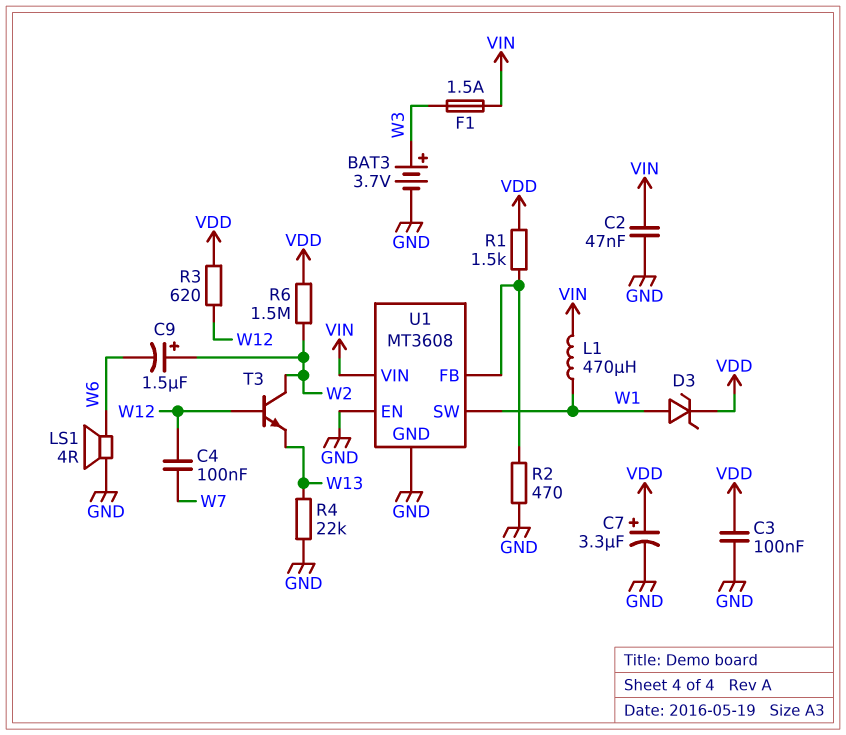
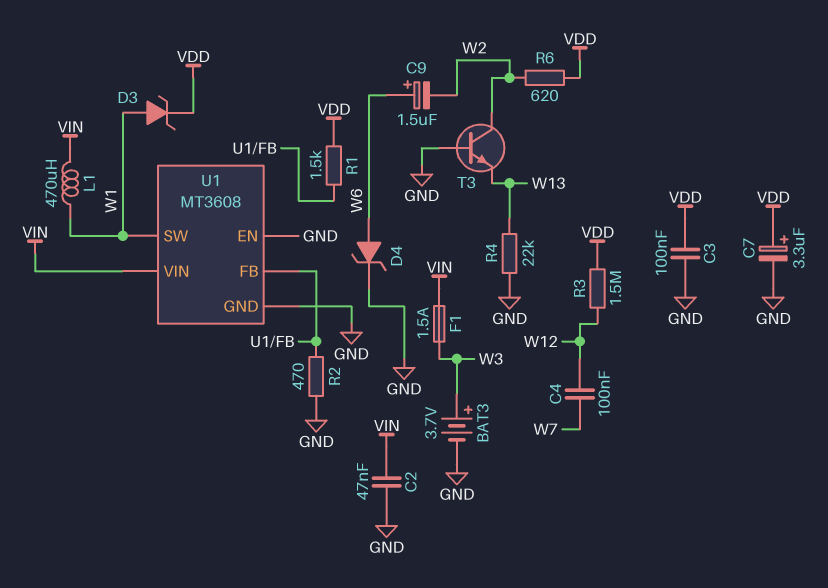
C9: 1.5uF (plus W2, minus W6) -> 1.5uF (plus W6, minus W2)
D4: none -> zener (A W6, K GND)
LS1: speaker 4R (GND, W6) -> none
R3: 620 (VDD, W12) -> 1.5M (VDD, W12)
R6: 1.5M (VDD, W2) -> 620 (VDD, W2)
T3: NPN (B W12, C W2, E W13) -> NPN (B GND, C W2, E W13)

